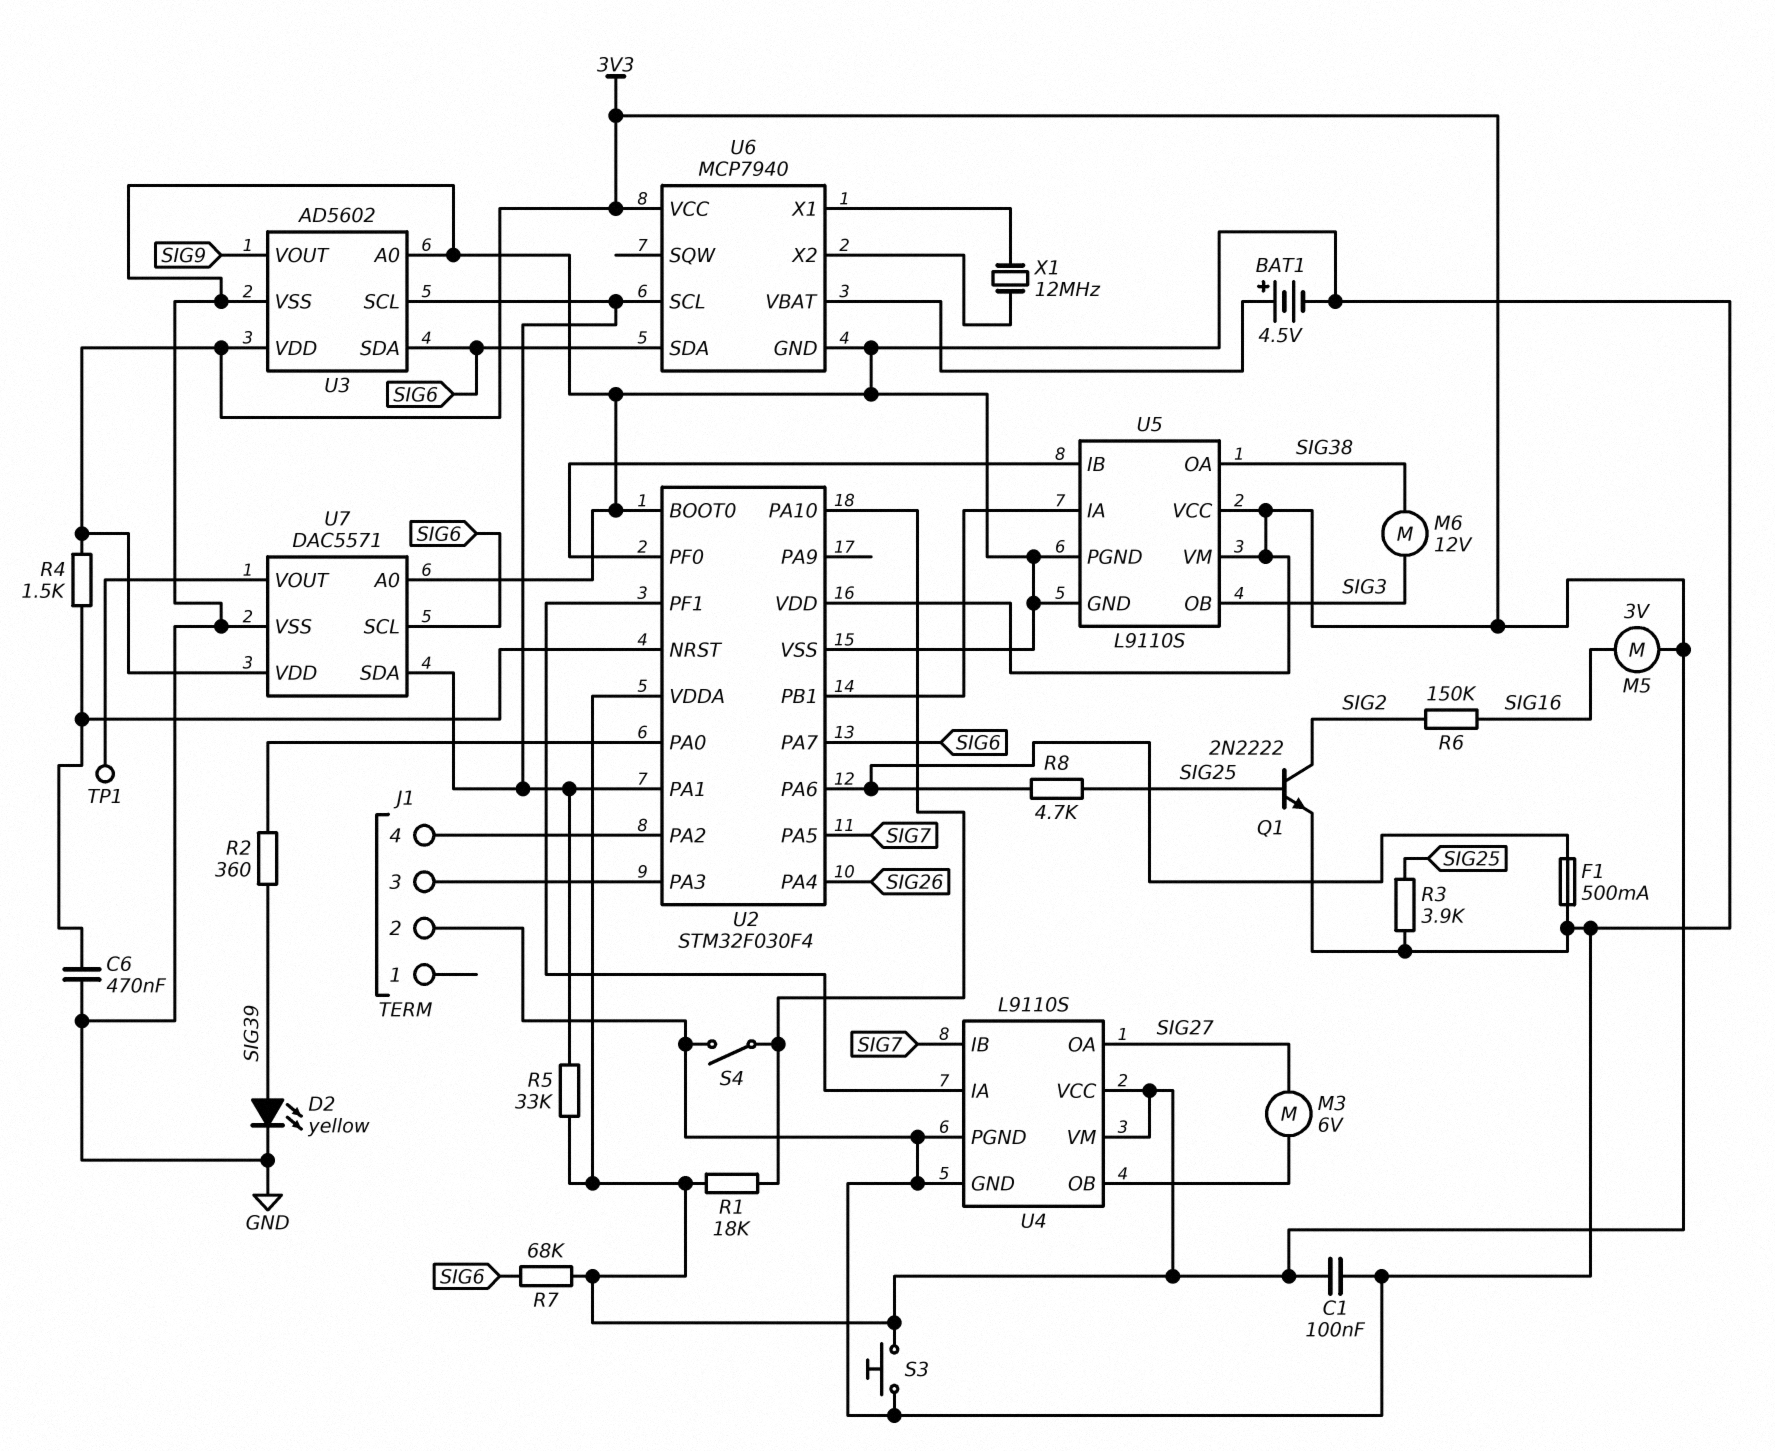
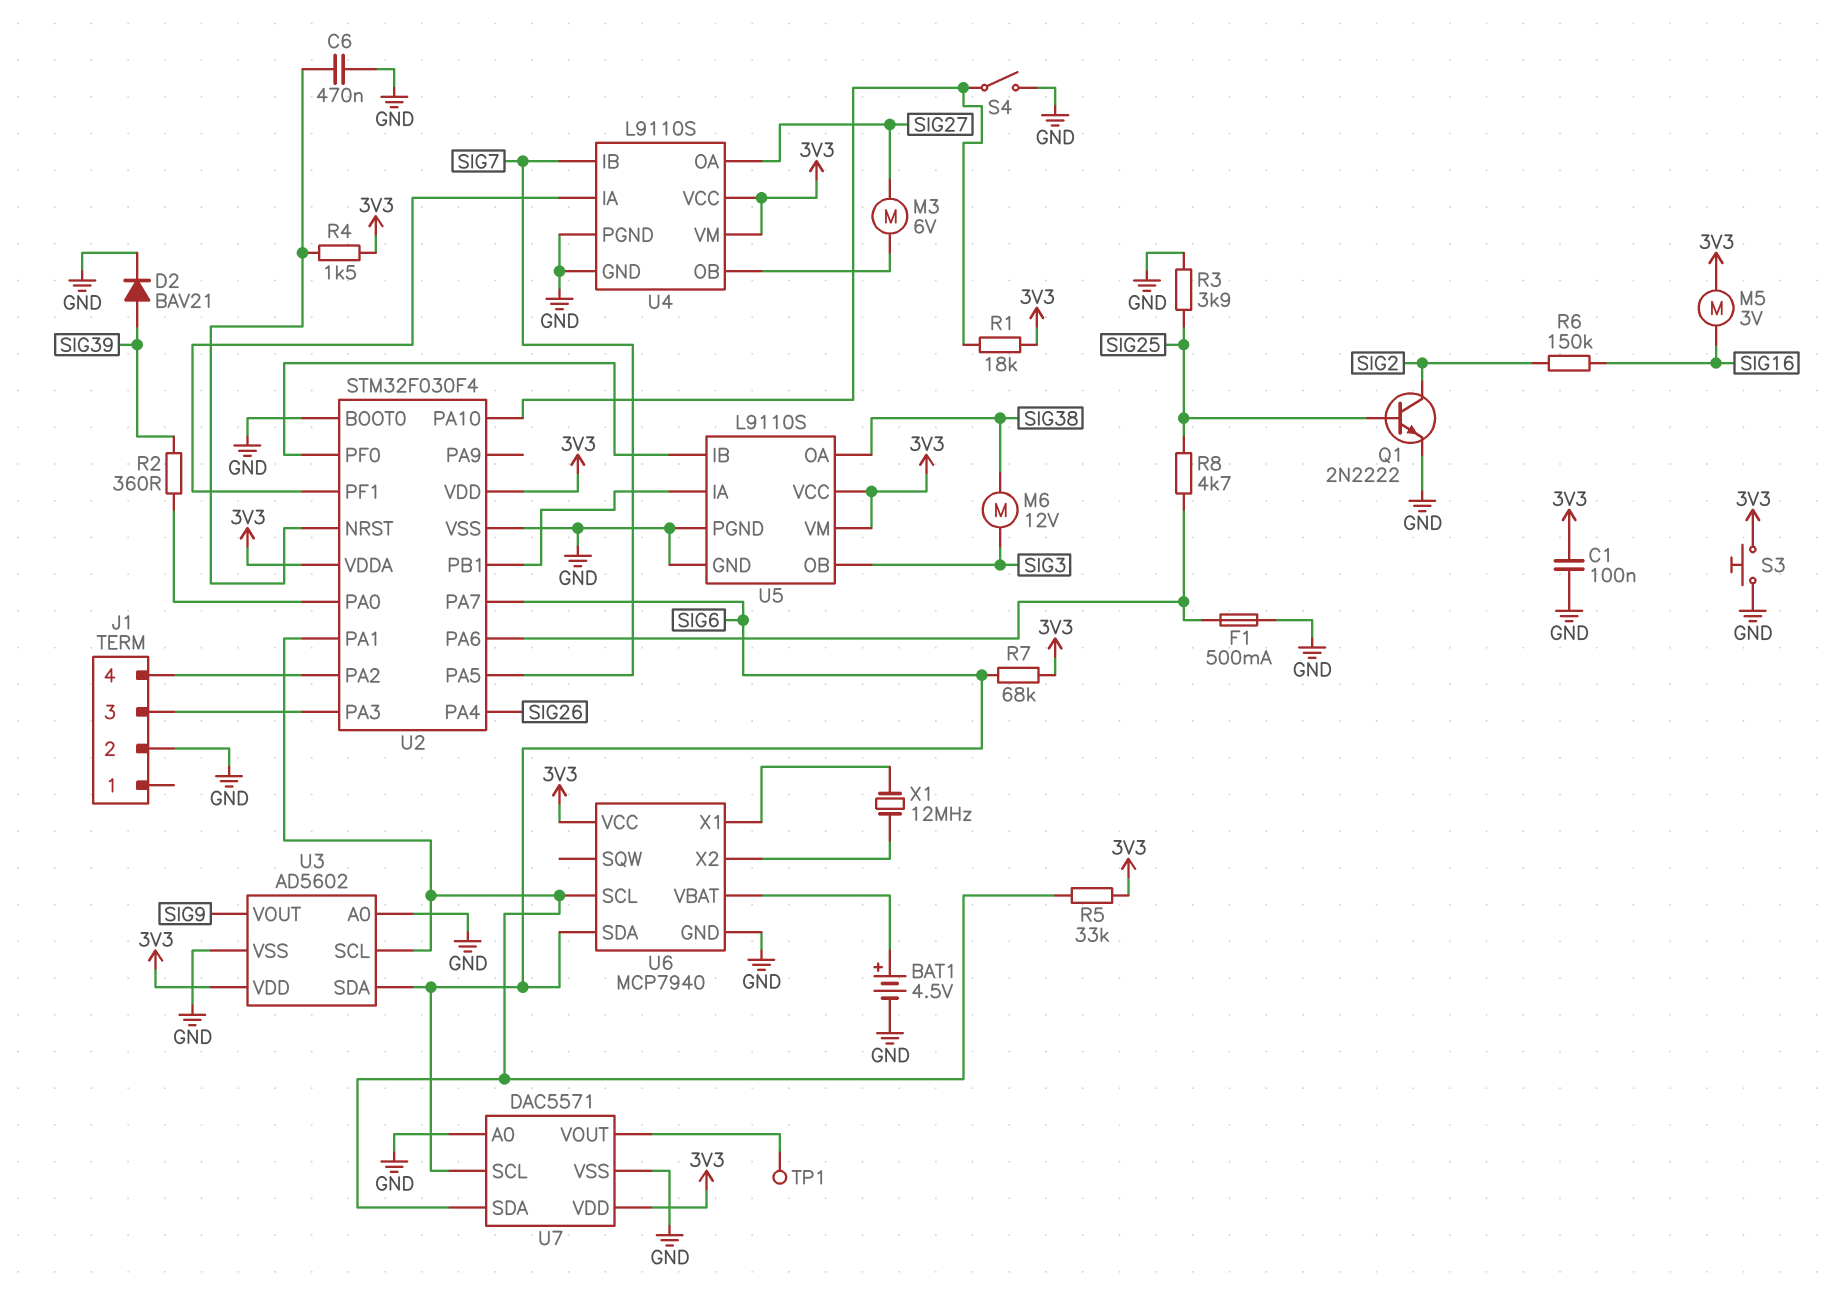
D2: LED yellow (A SIG39, K GND) -> diode BAV21 (A SIG39, K GND)

